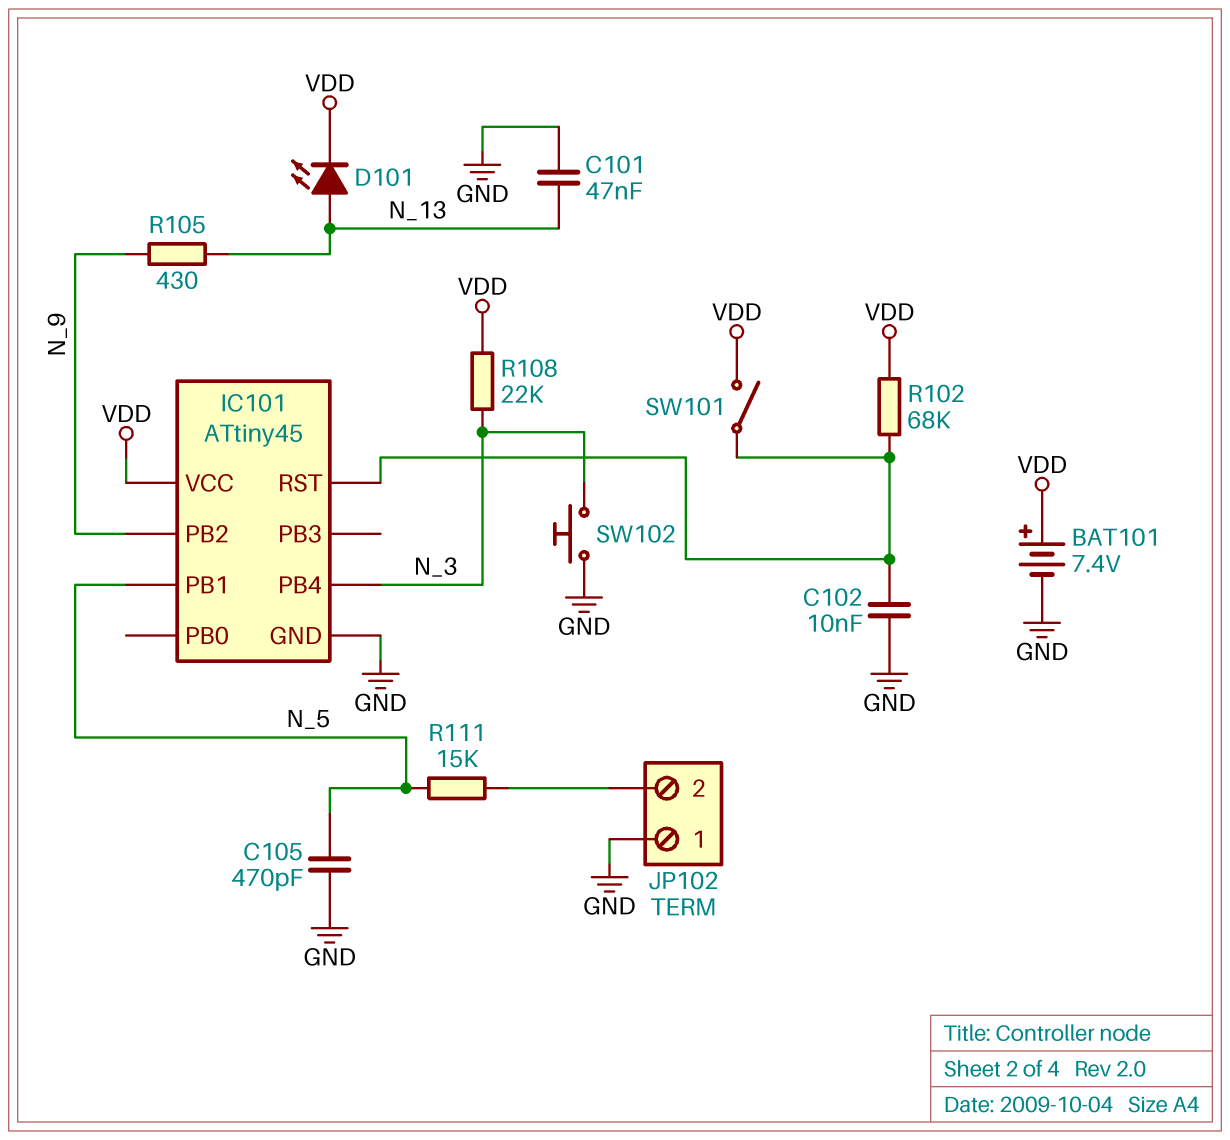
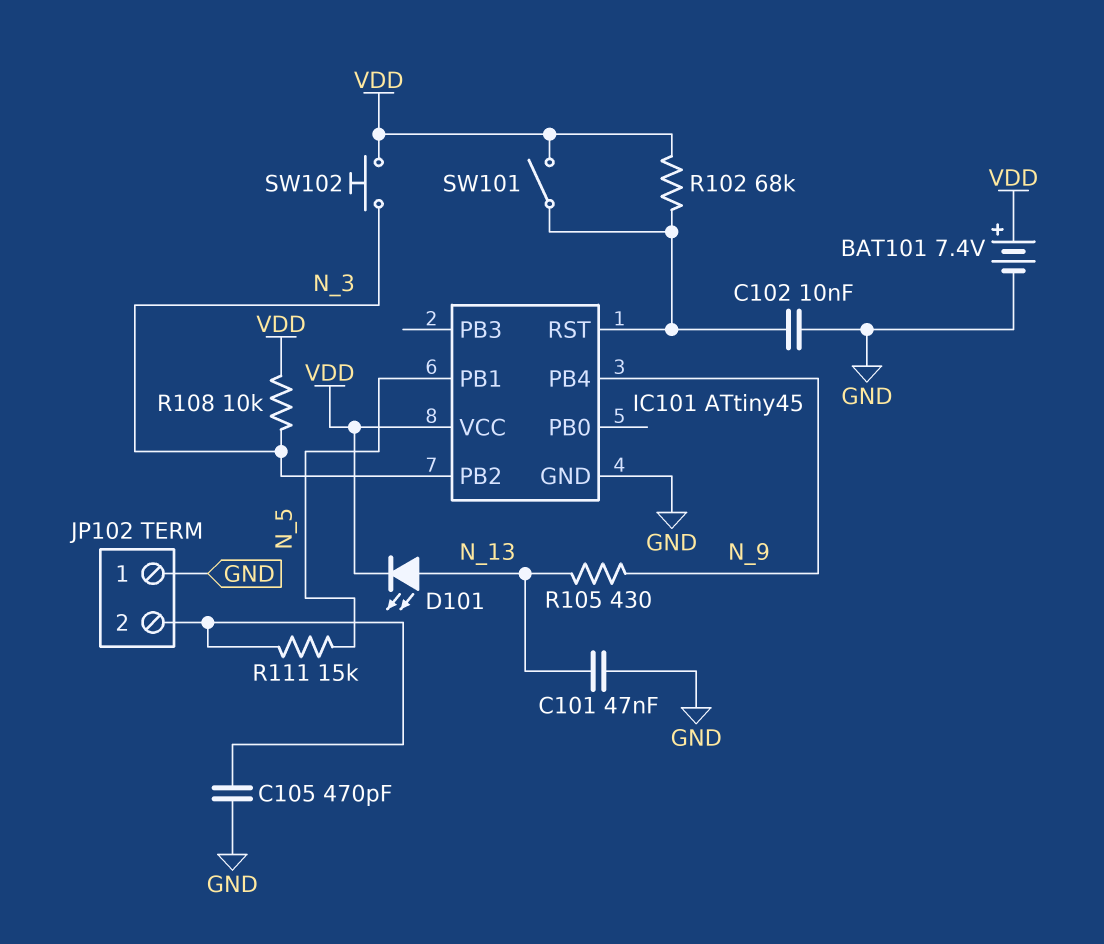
C105: 470pF (GND, N_5) -> 470pF (GND, JP102/2)
IC101 pin PB2: N_9 -> N_3
IC101 pin PB4: N_3 -> N_9
R108: 22k (N_3, VDD) -> 10k (N_3, VDD)
SW102: button (GND, N_3) -> button (N_3, VDD)

